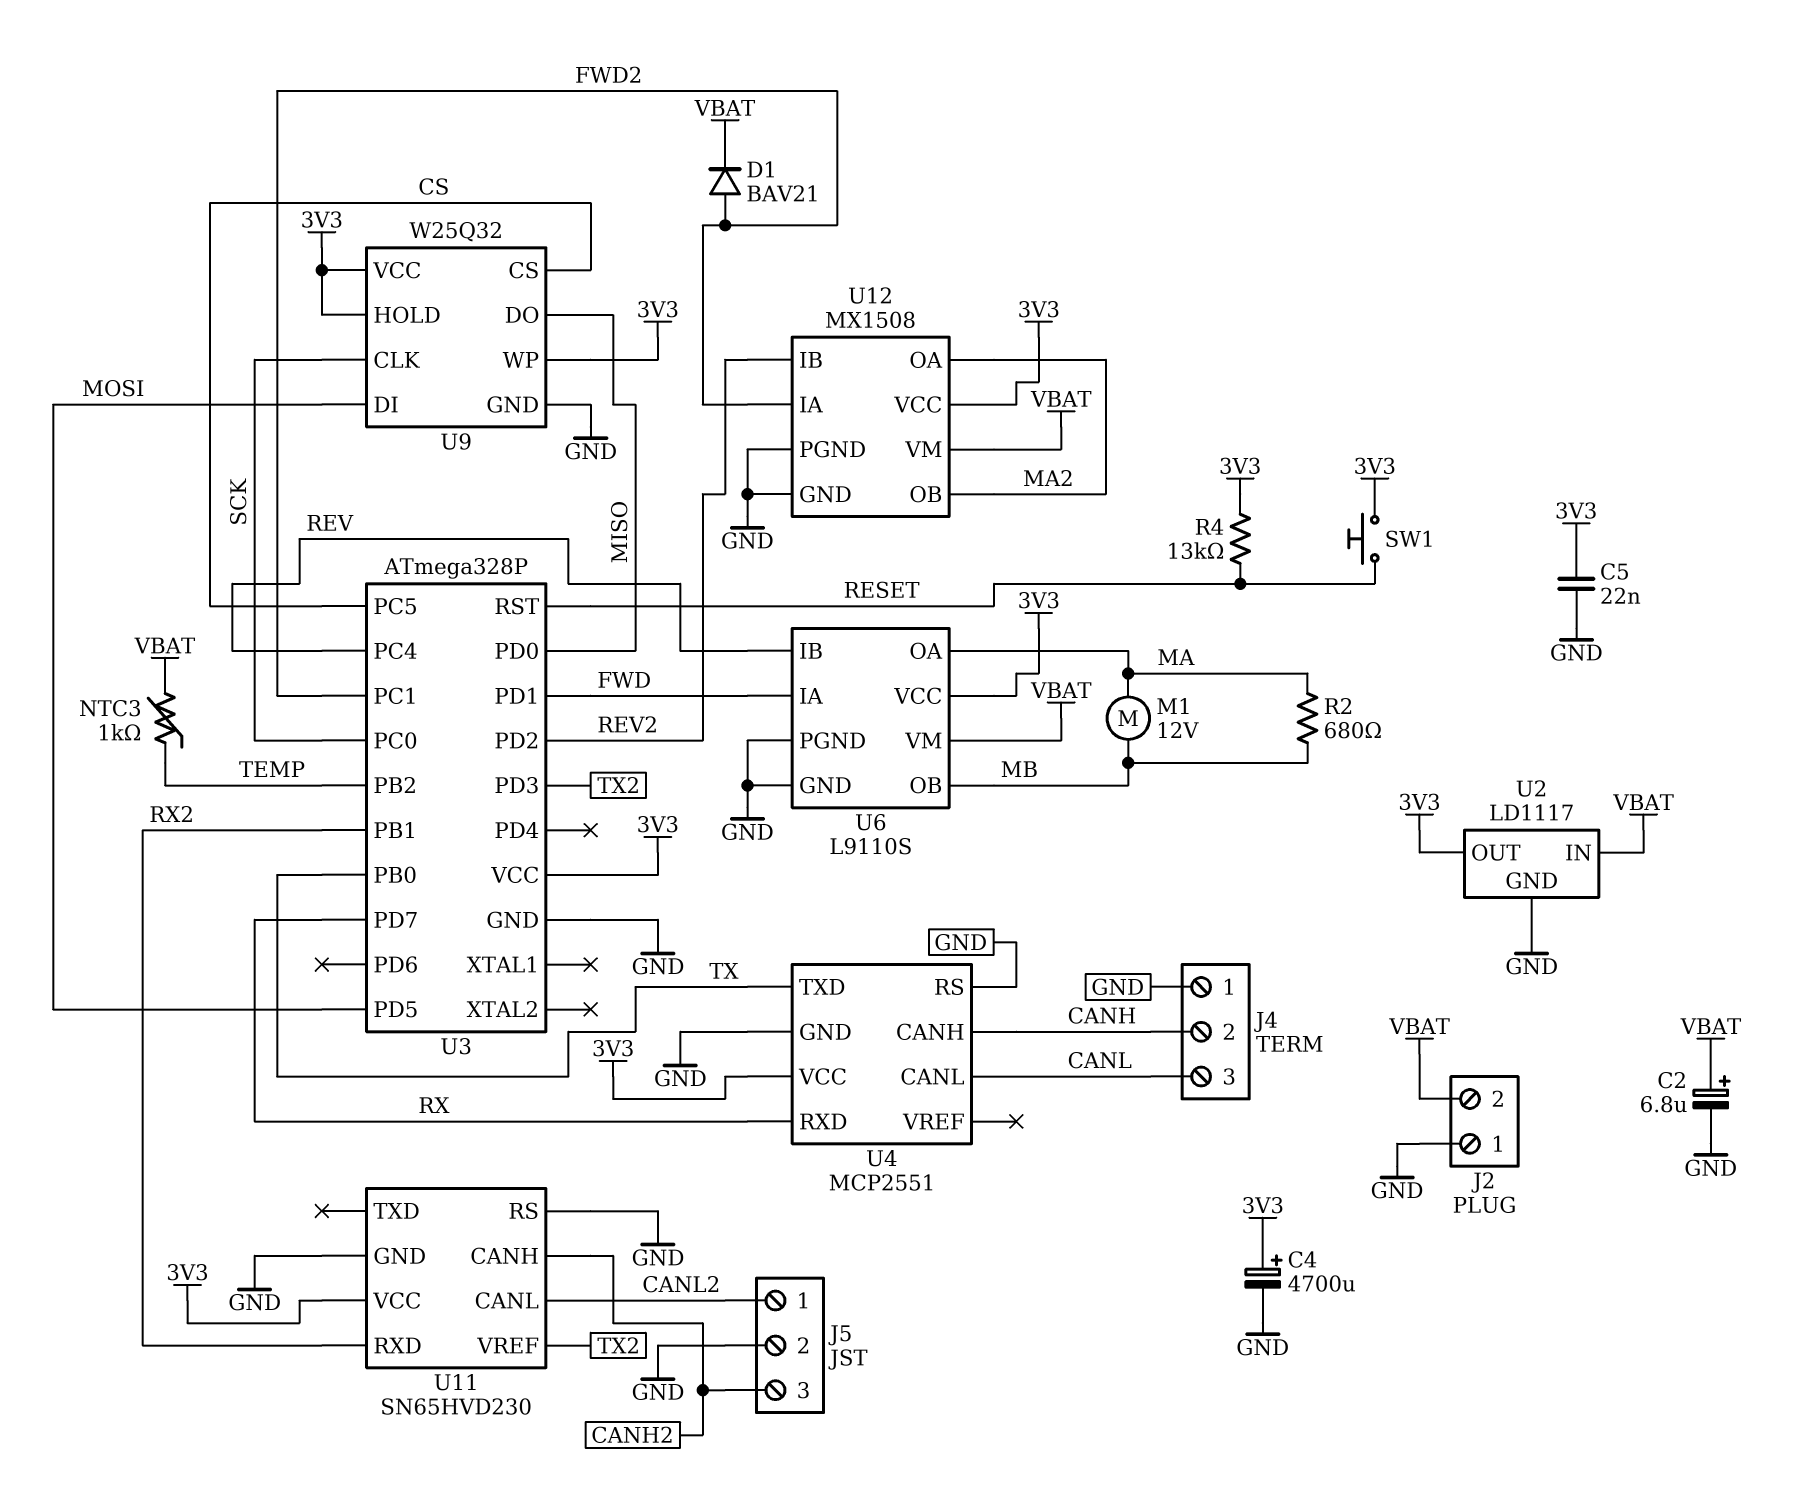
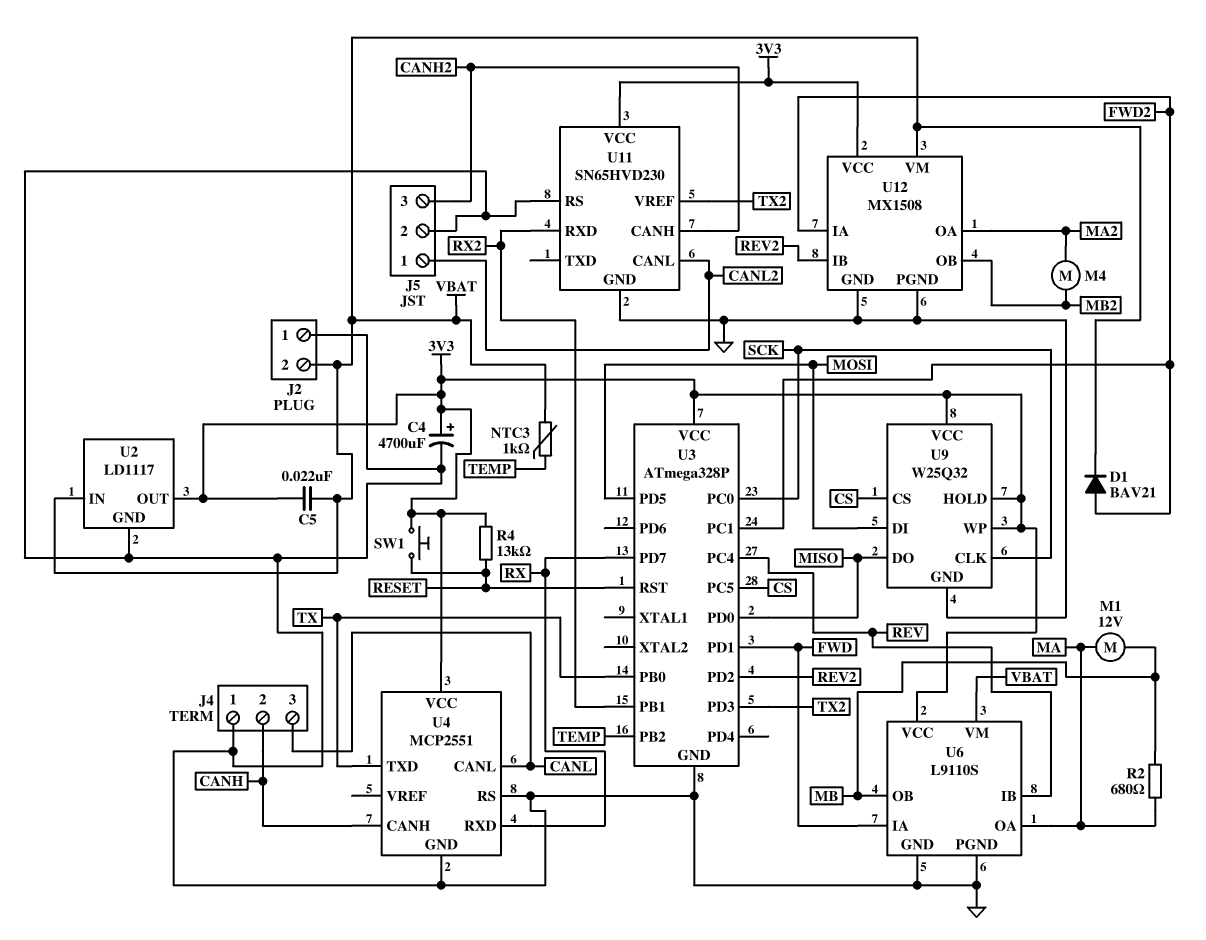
C2: 6.8uF (plus VBAT, minus GND) -> none
C5: 22nF (3V3, GND) -> 22nF (3V3, VBAT)
M4: none -> motor (MA2, MB2)
U12 pin OB: MA2 -> MB2

